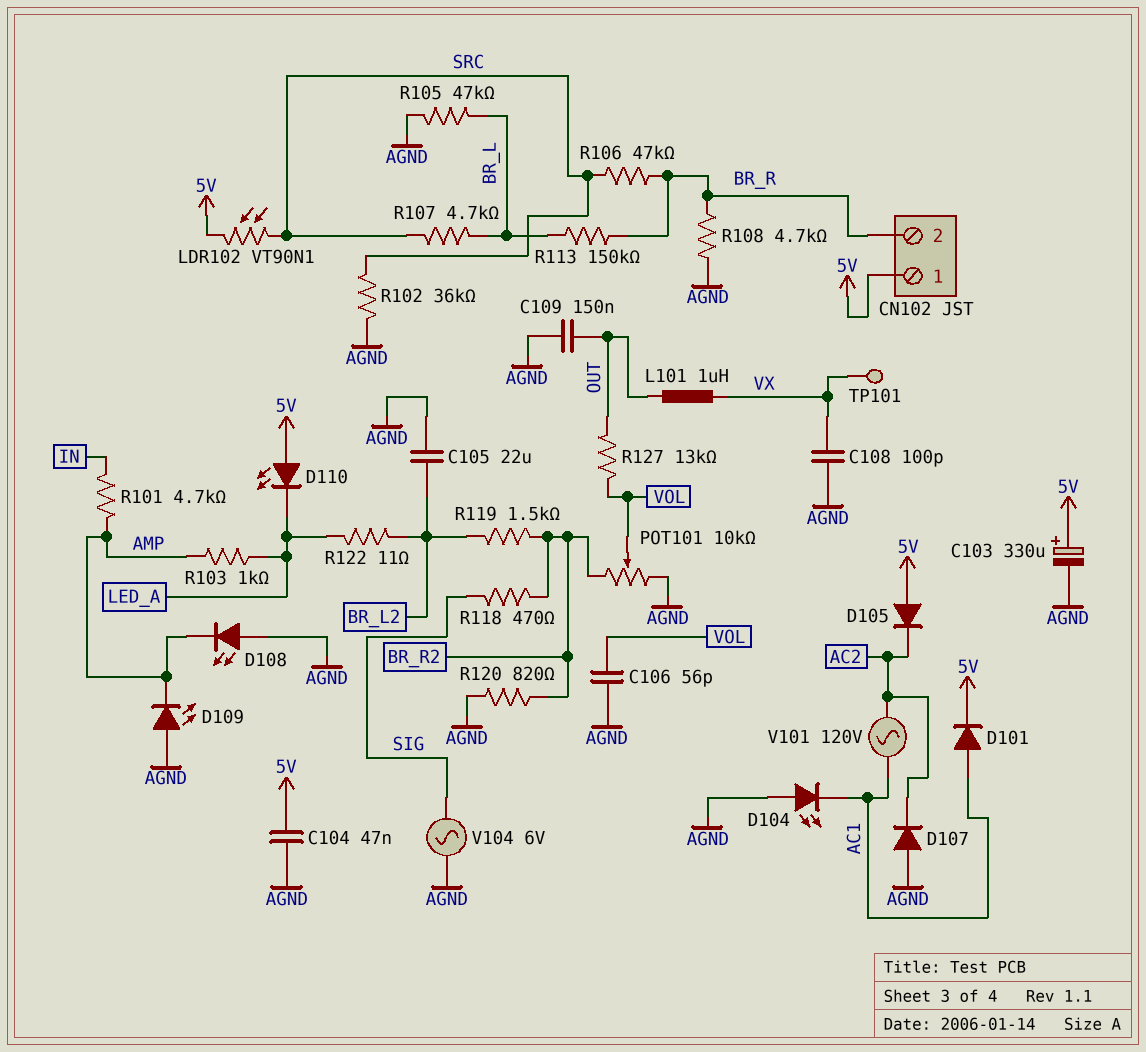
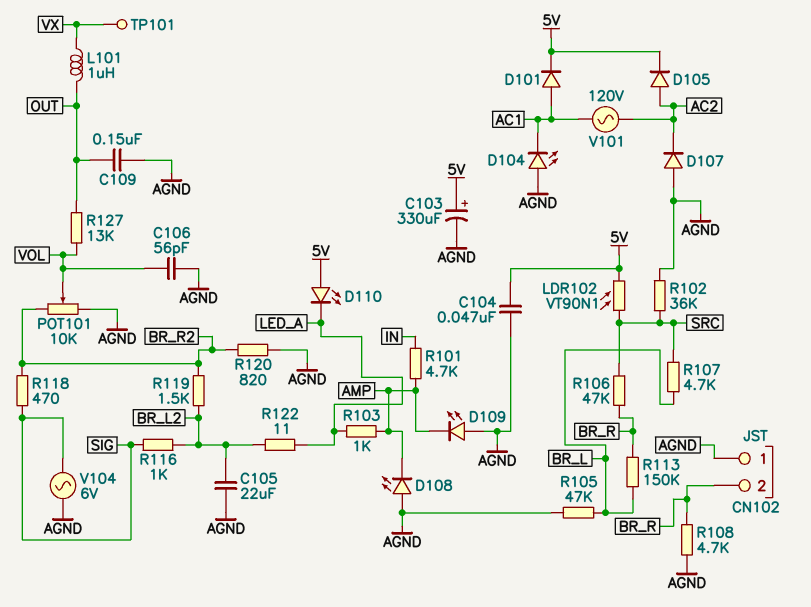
C108: 100pF (AGND, VX) -> none
CN102 pin 1: 5V -> AGND
D105: diode (A 5V, K AC2) -> diode (A AC2, K 5V)
R116: none -> 1k (BR_L2, SIG)

